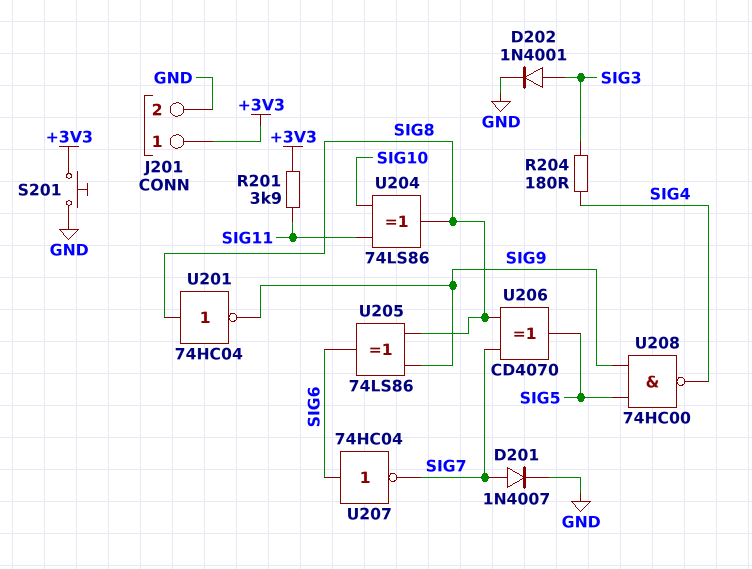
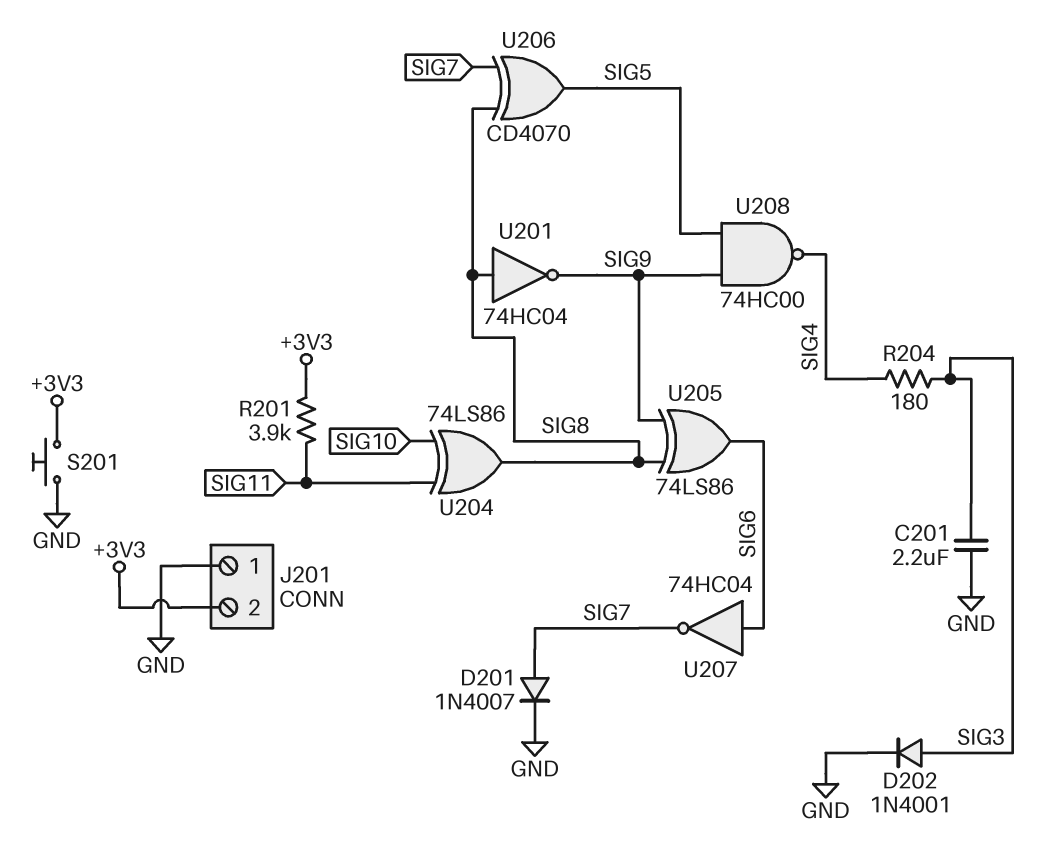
C201: none -> 2.2uF (GND, SIG3)
J201 pin 1: +3V3 -> GND
J201 pin 2: GND -> +3V3

